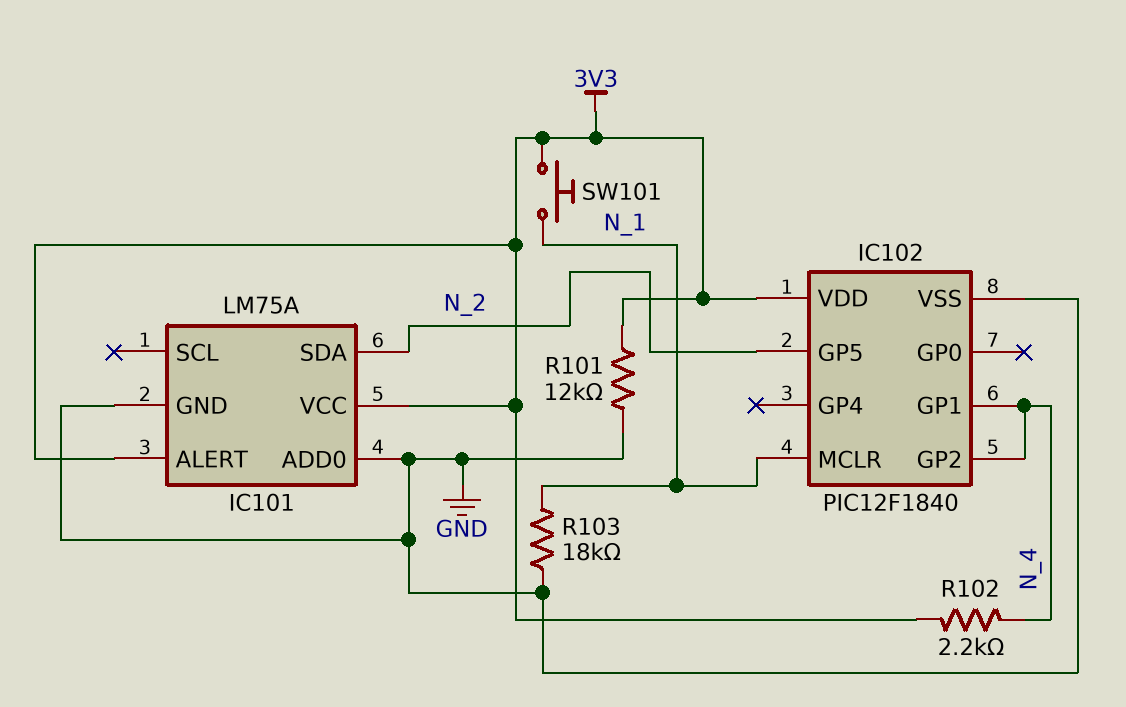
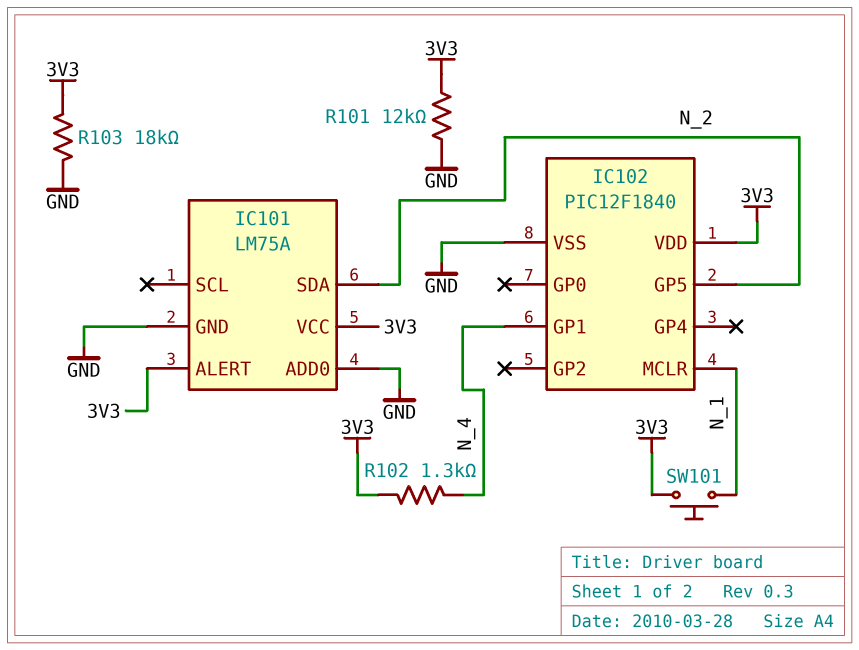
IC102 pin GP2: N_4 -> none
R102: 2.2k (3V3, N_4) -> 1.3k (3V3, N_4)
R103: 18k (GND, N_1) -> 18k (3V3, GND)

